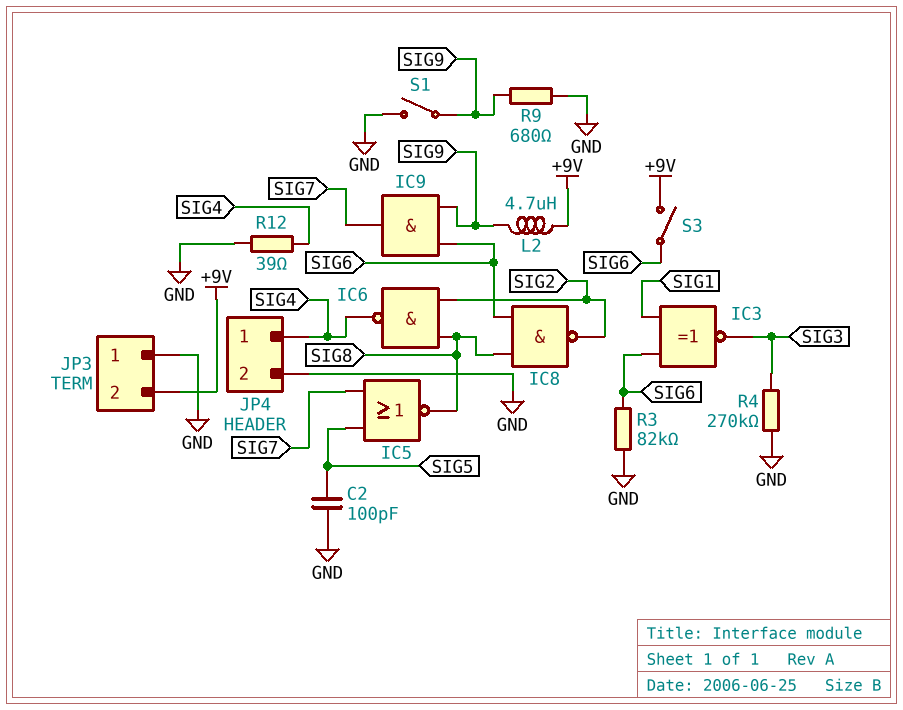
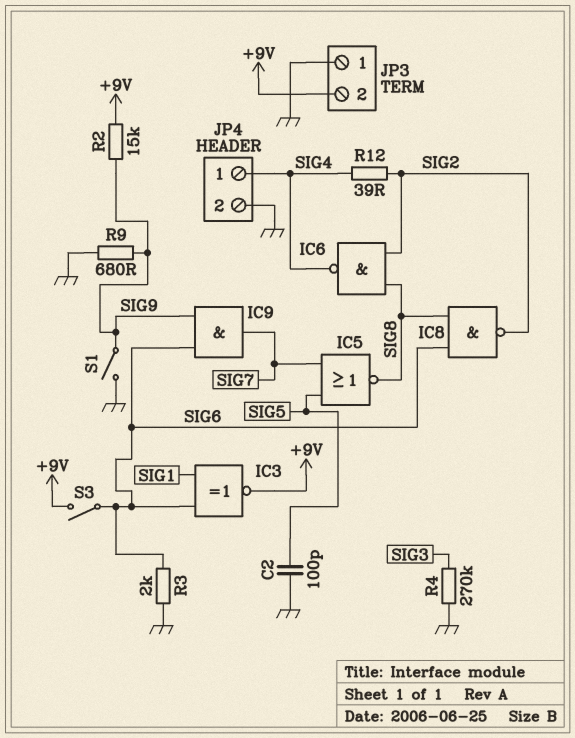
IC3: XNOR (in SIG1, in SIG6, out SIG3) -> XNOR (in SIG1, in SIG6, out +9V)
L2: 4.7uH (+9V, SIG9) -> none
R2: none -> 15k (+9V, SIG9)
R3: 82k (GND, SIG6) -> 2k (GND, SIG6)
R12: 39 (GND, SIG4) -> 39 (SIG2, SIG4)

